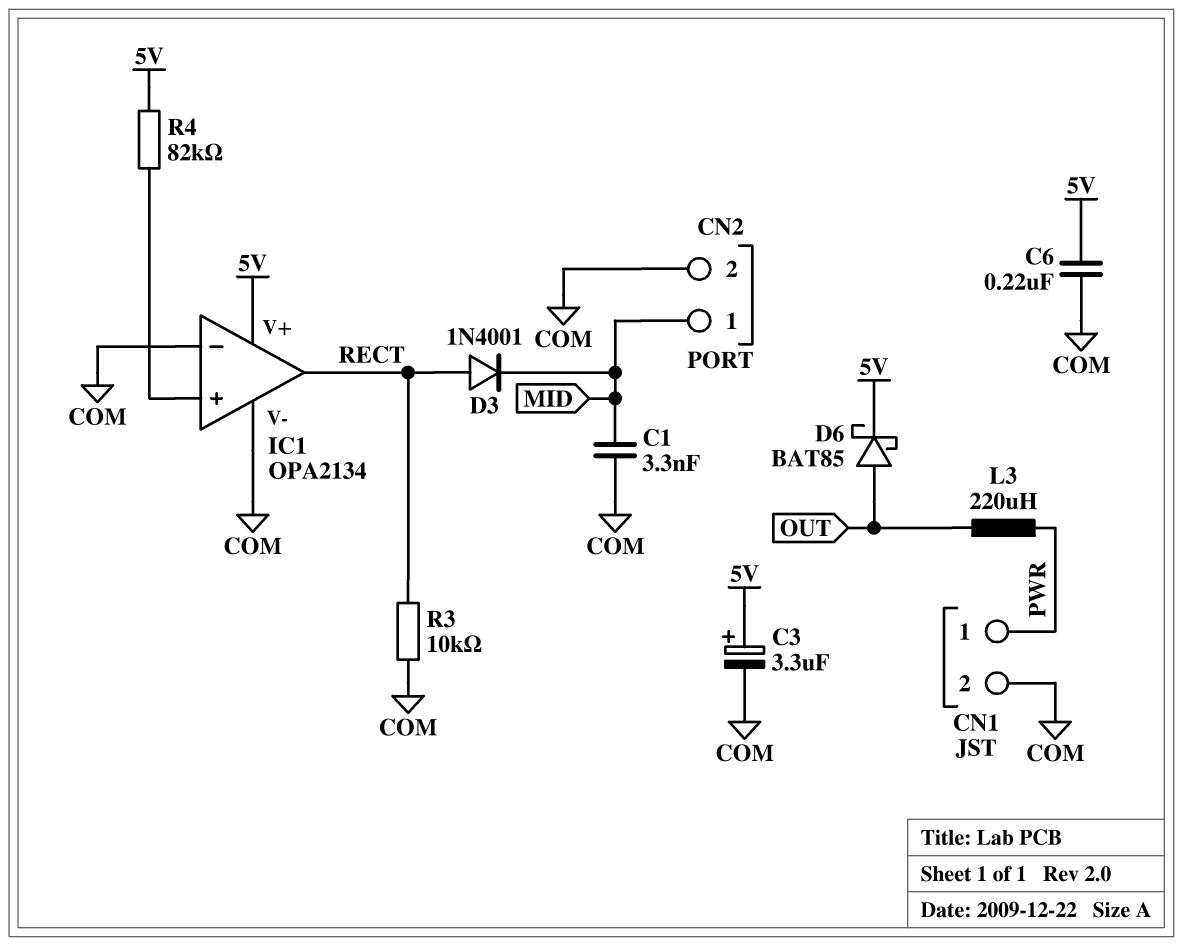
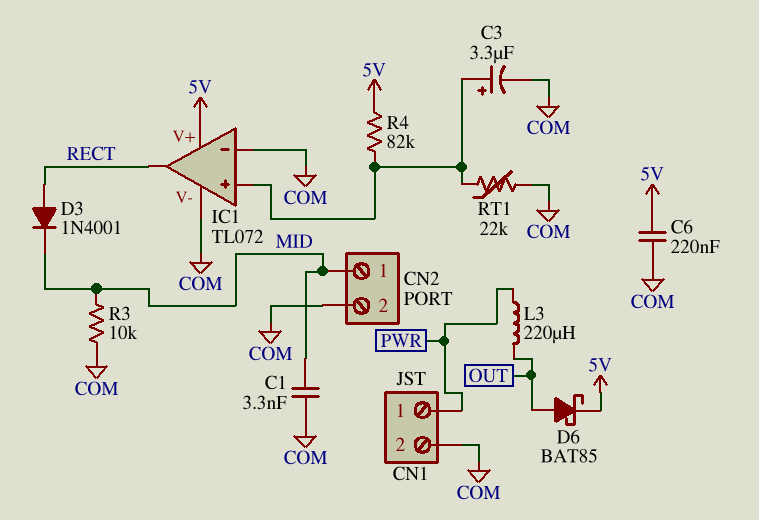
C3: 3.3uF (plus 5V, minus COM) -> 3.3uF (plus IC1/in+, minus COM)
IC1: OPA2134 -> TL072
R3: 10k (COM, RECT) -> 10k (COM, MID)
RT1: none -> 22k (COM, IC1/in+)

